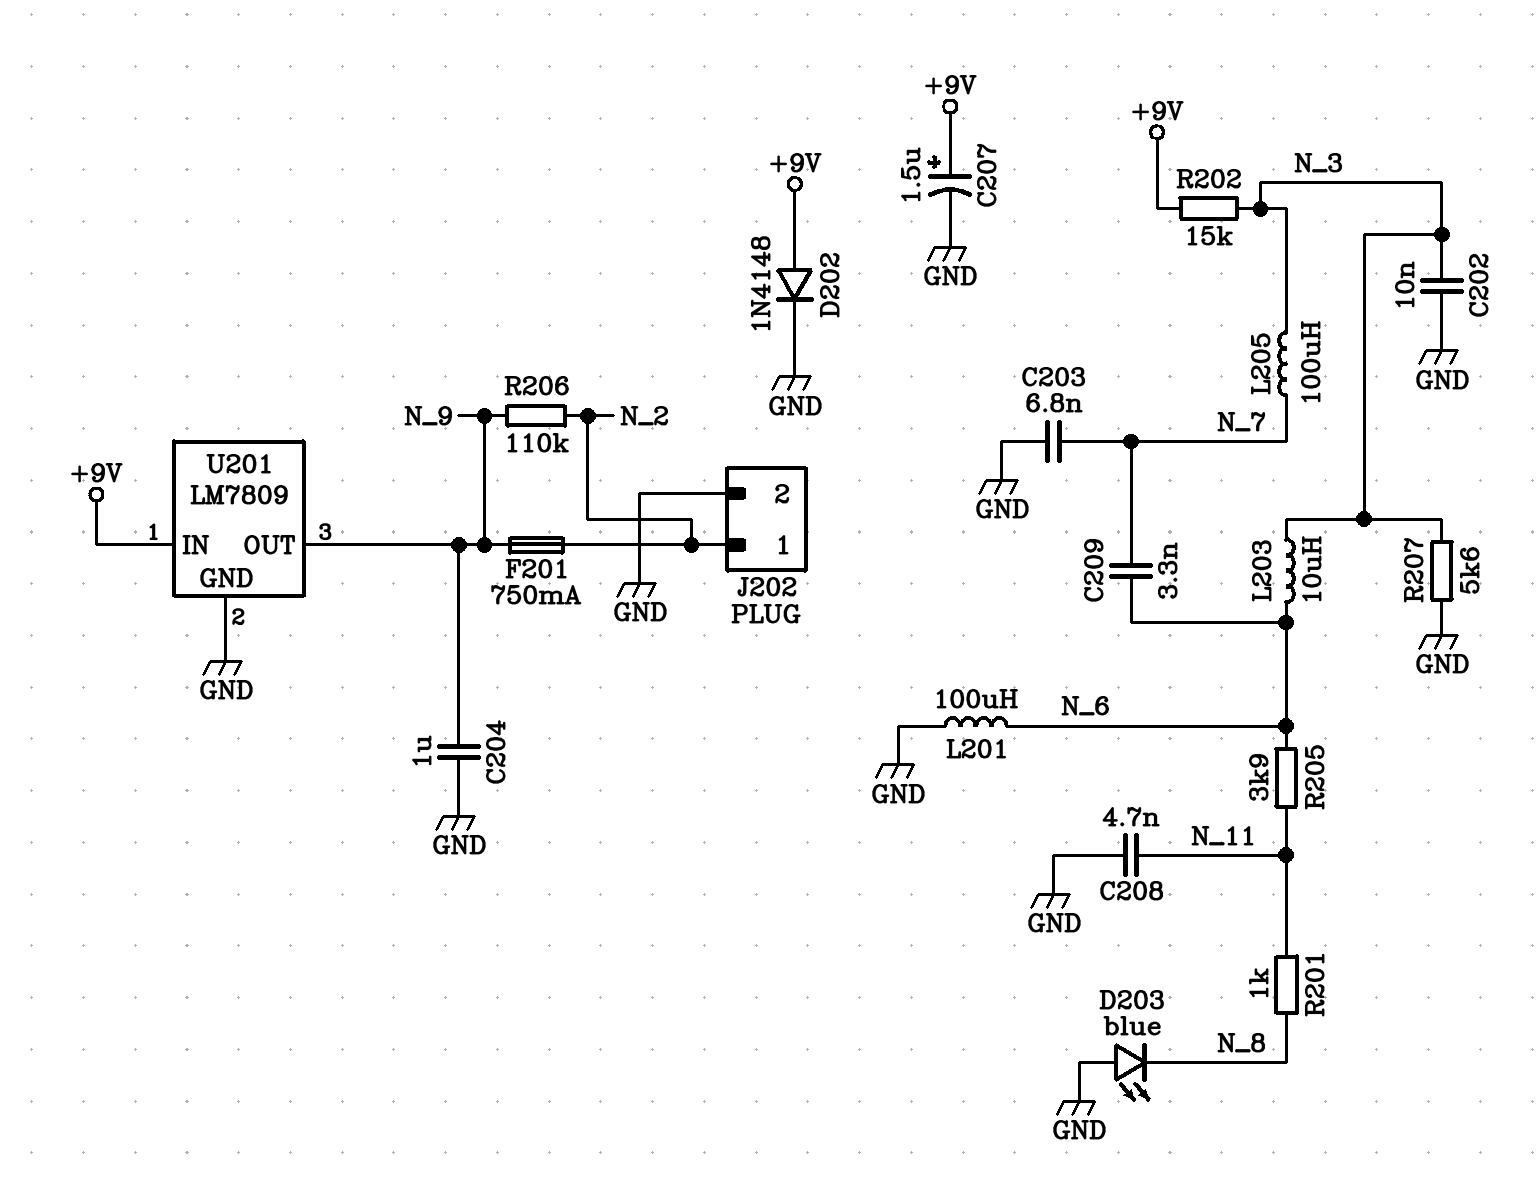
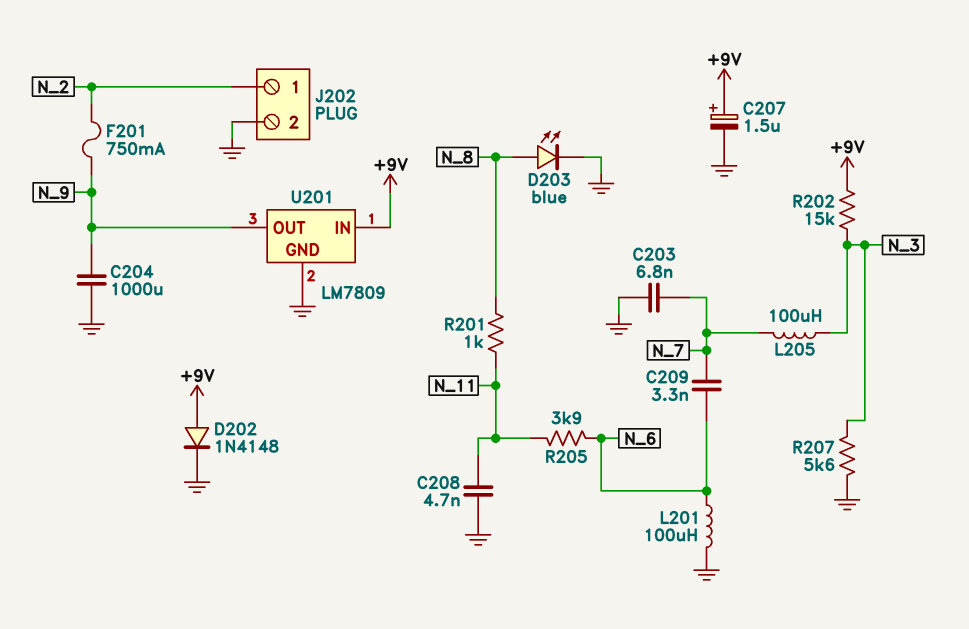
C202: 10nF (GND, N_3) -> none
C204: 1uF (GND, N_9) -> 1000uF (GND, N_9)
D203: LED blue (A GND, K N_8) -> LED blue (A N_8, K GND)
L203: 10uH (N_3, N_6) -> none
R206: 110k (N_2, N_9) -> none

